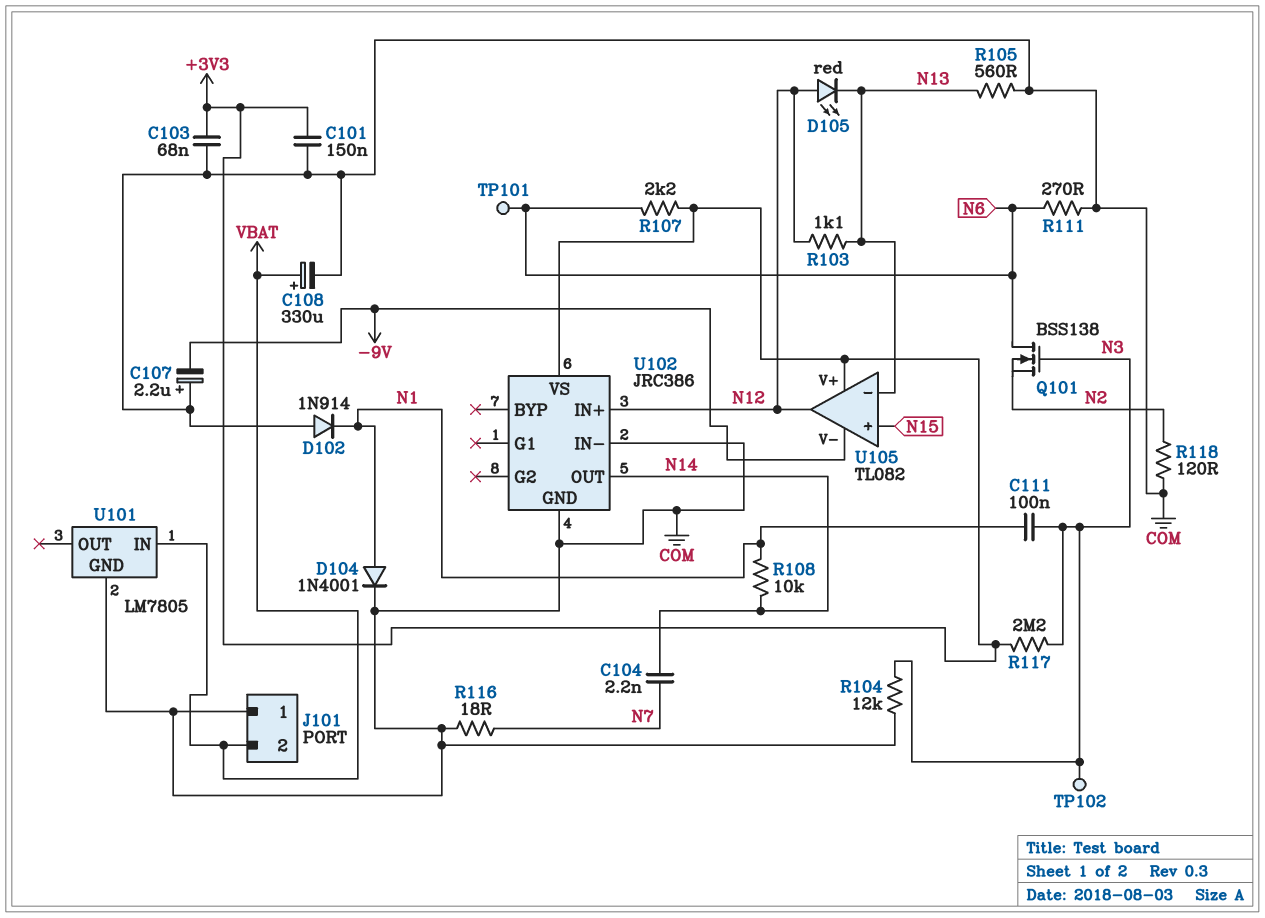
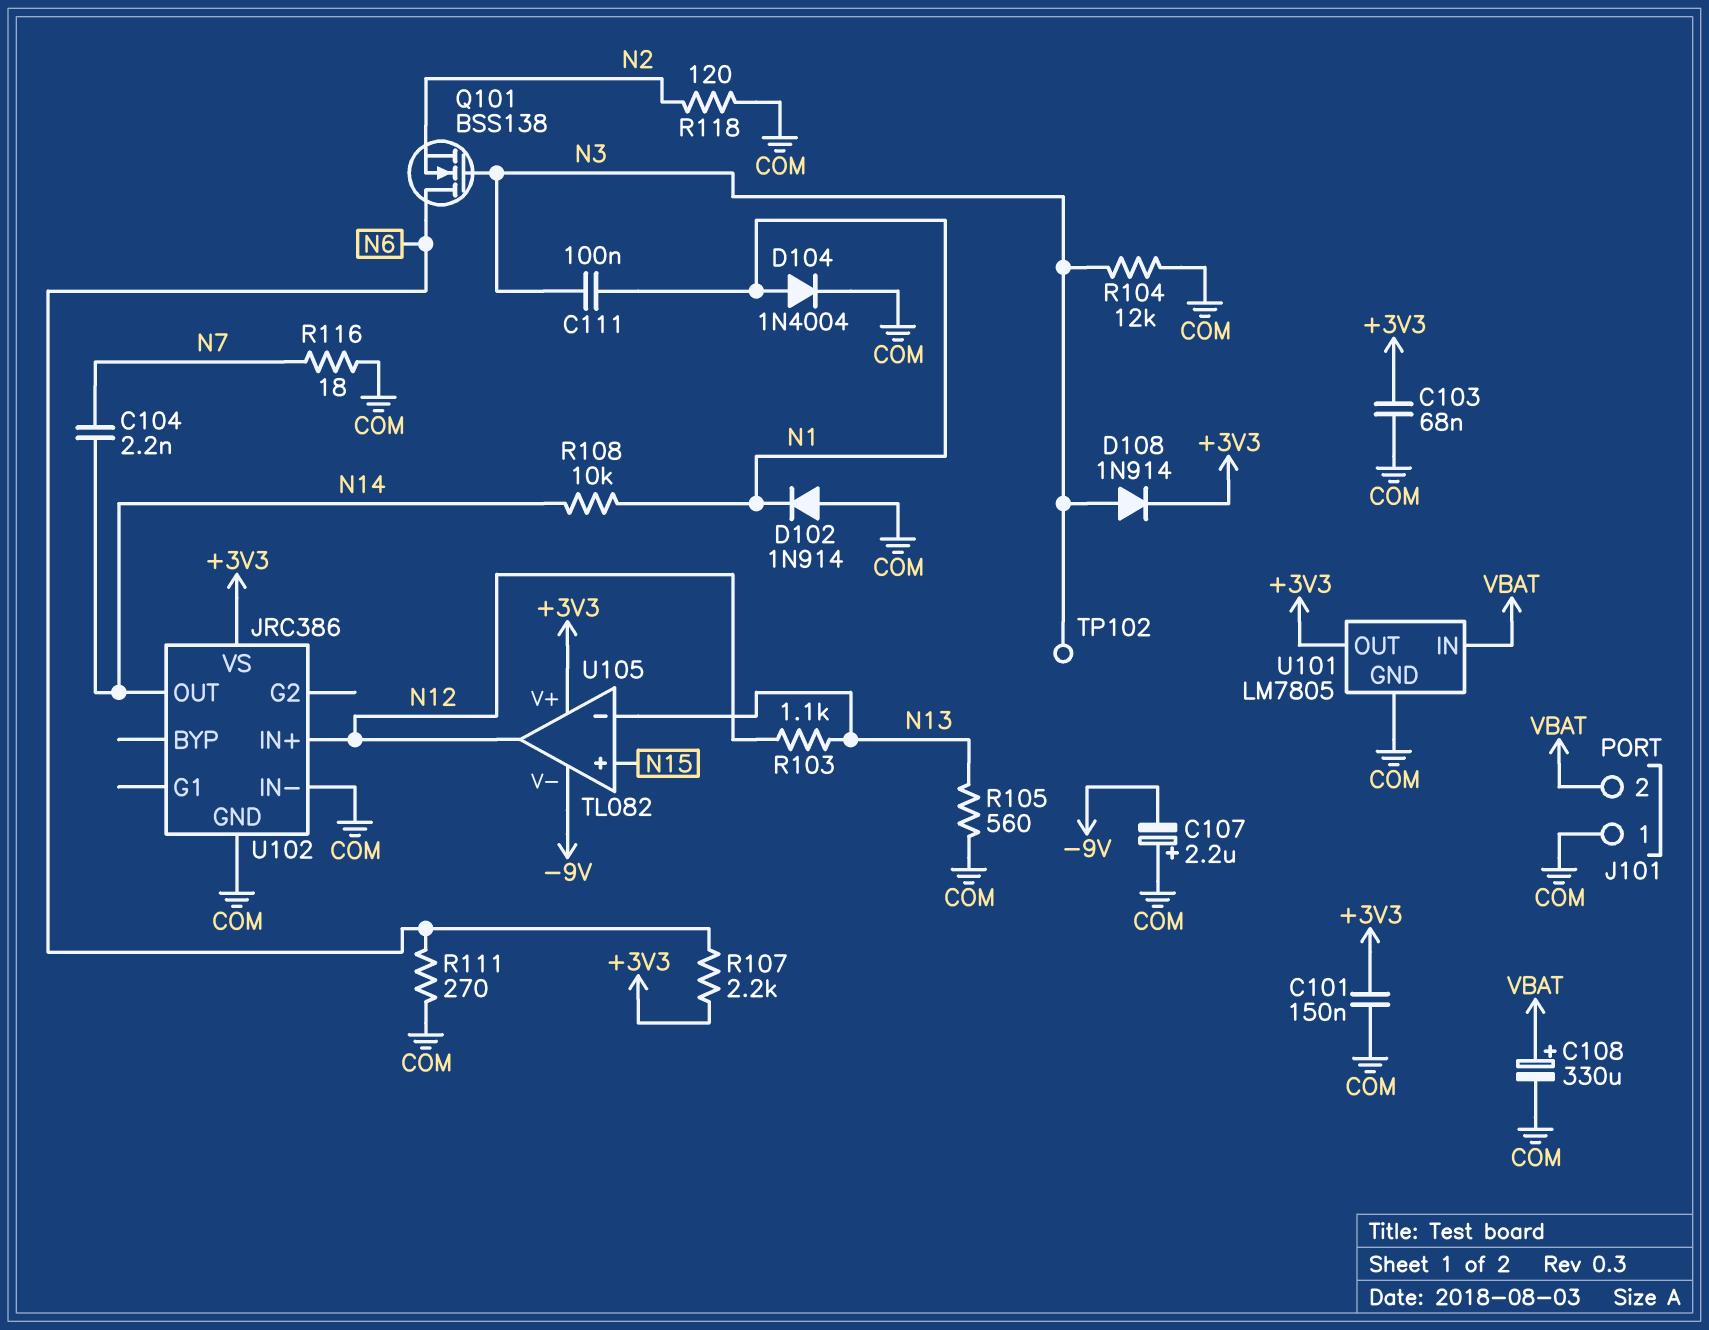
D104: diode 1N4001 (A N1, K COM) -> diode 1N4004 (A N1, K COM)
D105: LED red (A N12, K N13) -> none
D108: none -> diode 1N914 (A N3, K +3V3)
R117: 2.2M (+3V3, N3) -> none
TP101: test point (N6) -> none
U101 pin OUT: none -> +3V3

